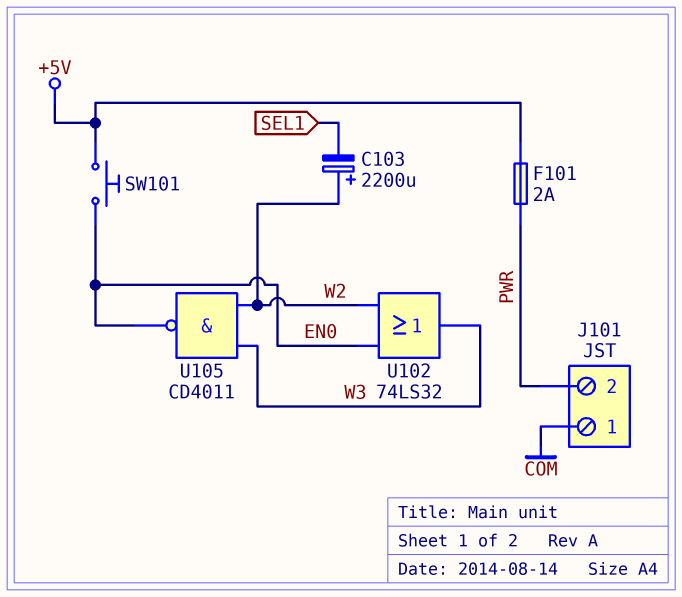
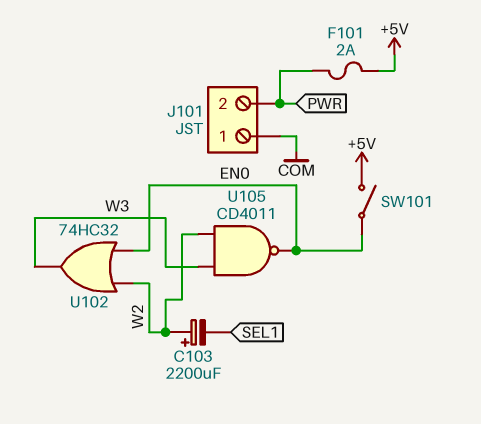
SW101: button (+5V, EN0) -> switch (+5V, EN0)
U102: OR 74LS32 (in EN0, in W2, out W3) -> OR 74HC32 (in EN0, in W2, out W3)

